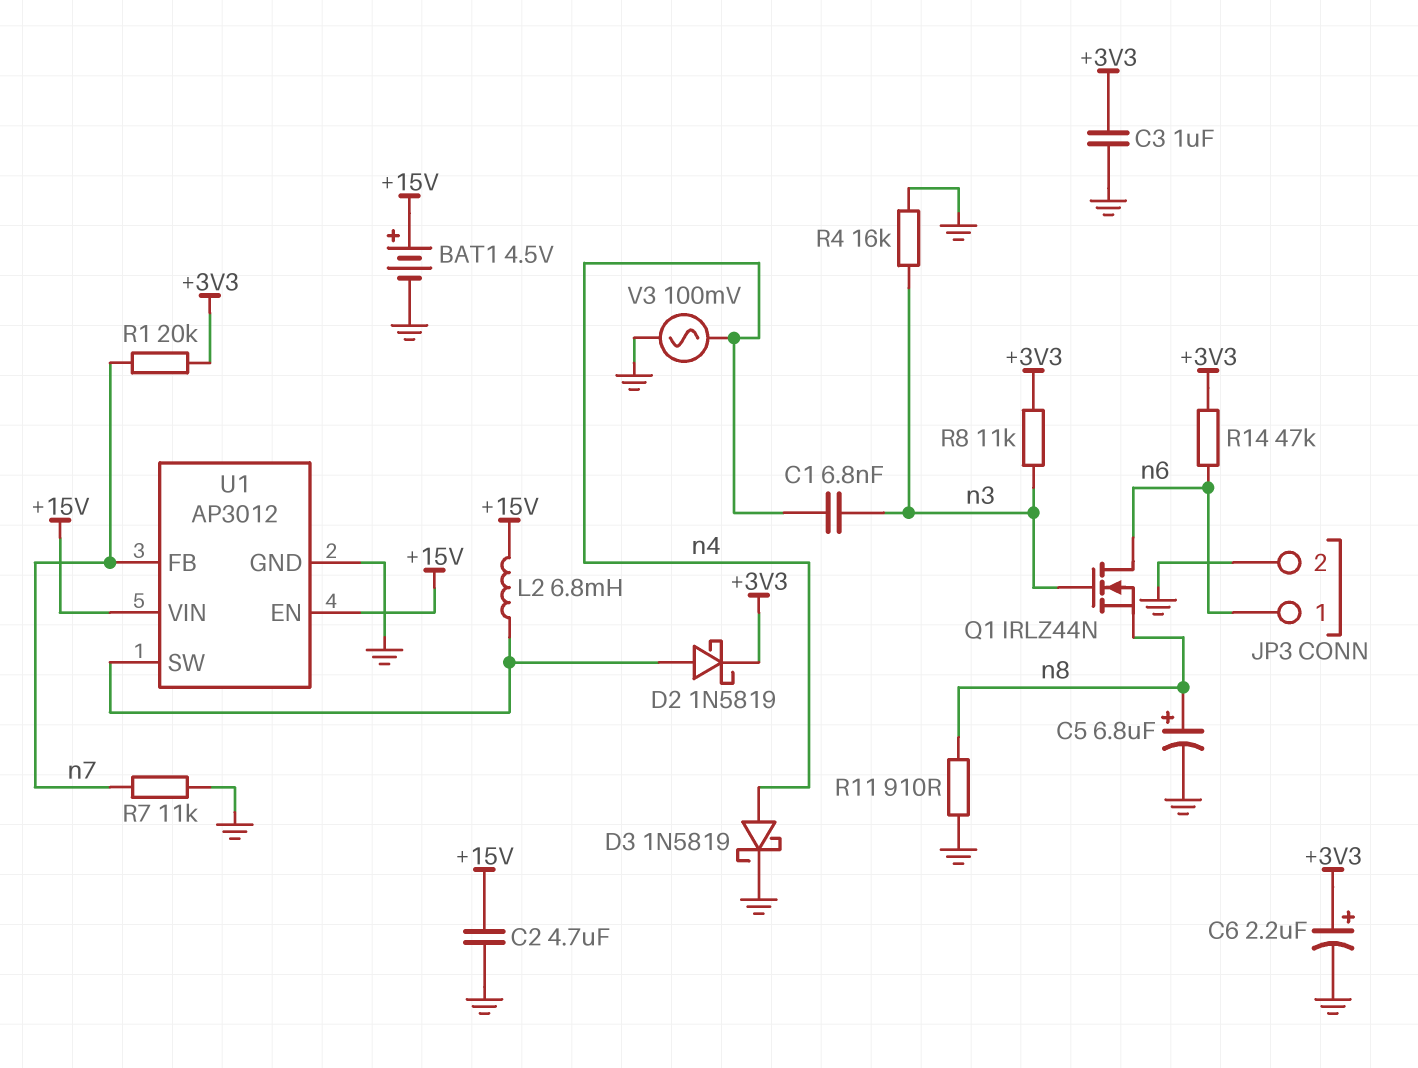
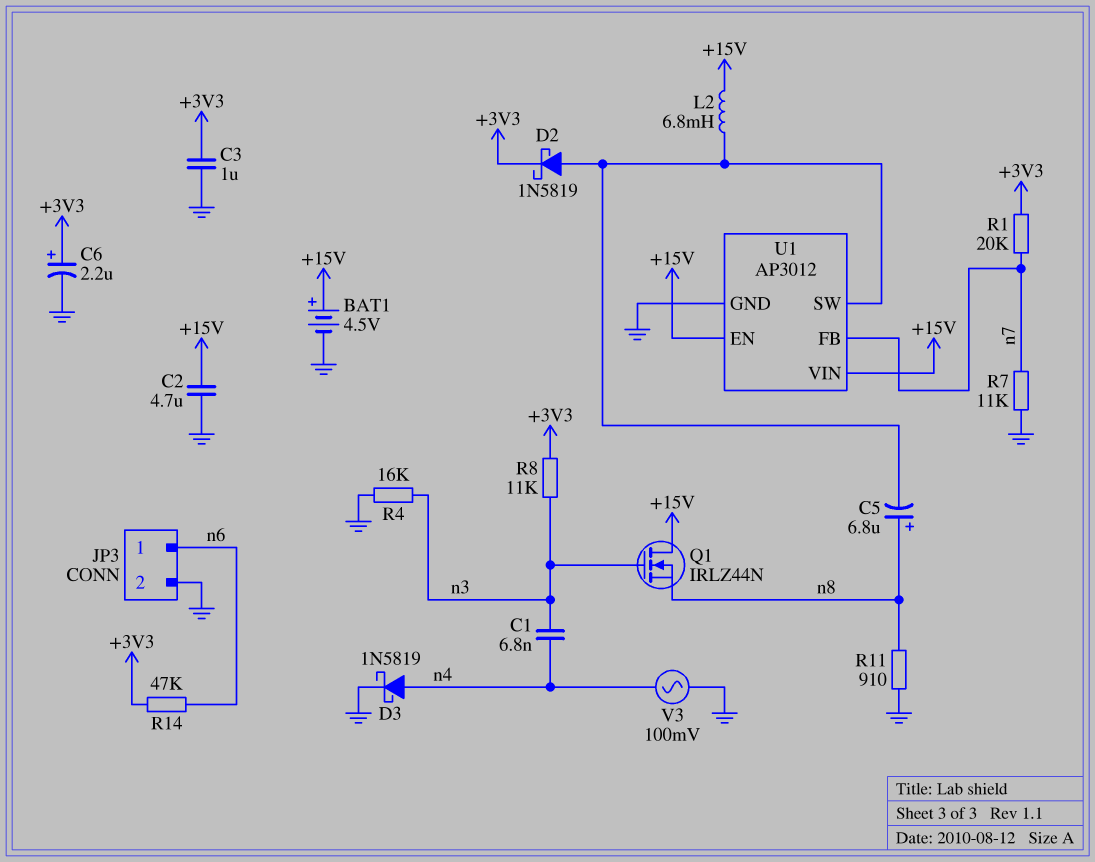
C5: 6.8uF (plus n8, minus GND) -> 6.8uF (plus n8, minus U1/SW)
Q1: NMOS IRLZ44N (G n3, D n6, S n8) -> NMOS IRLZ44N (G n3, D +15V, S n8)

